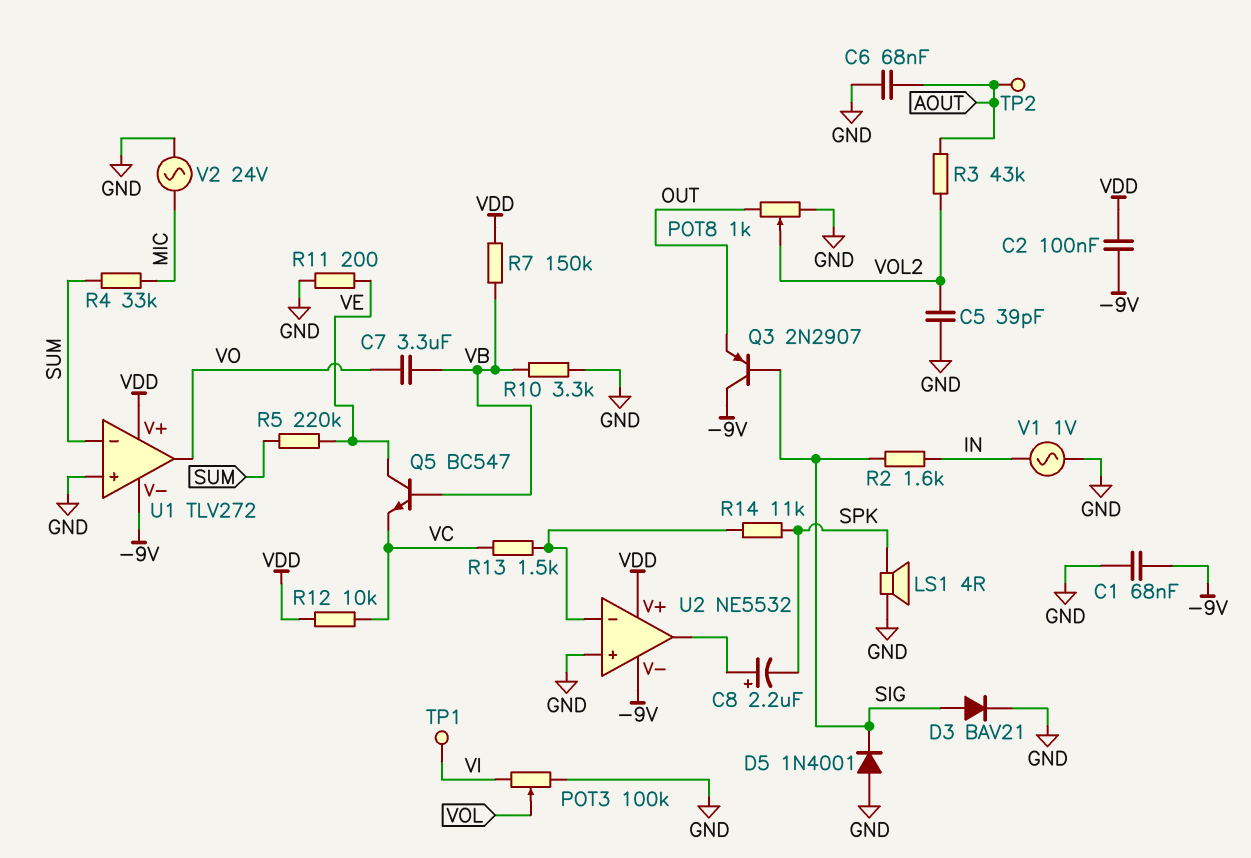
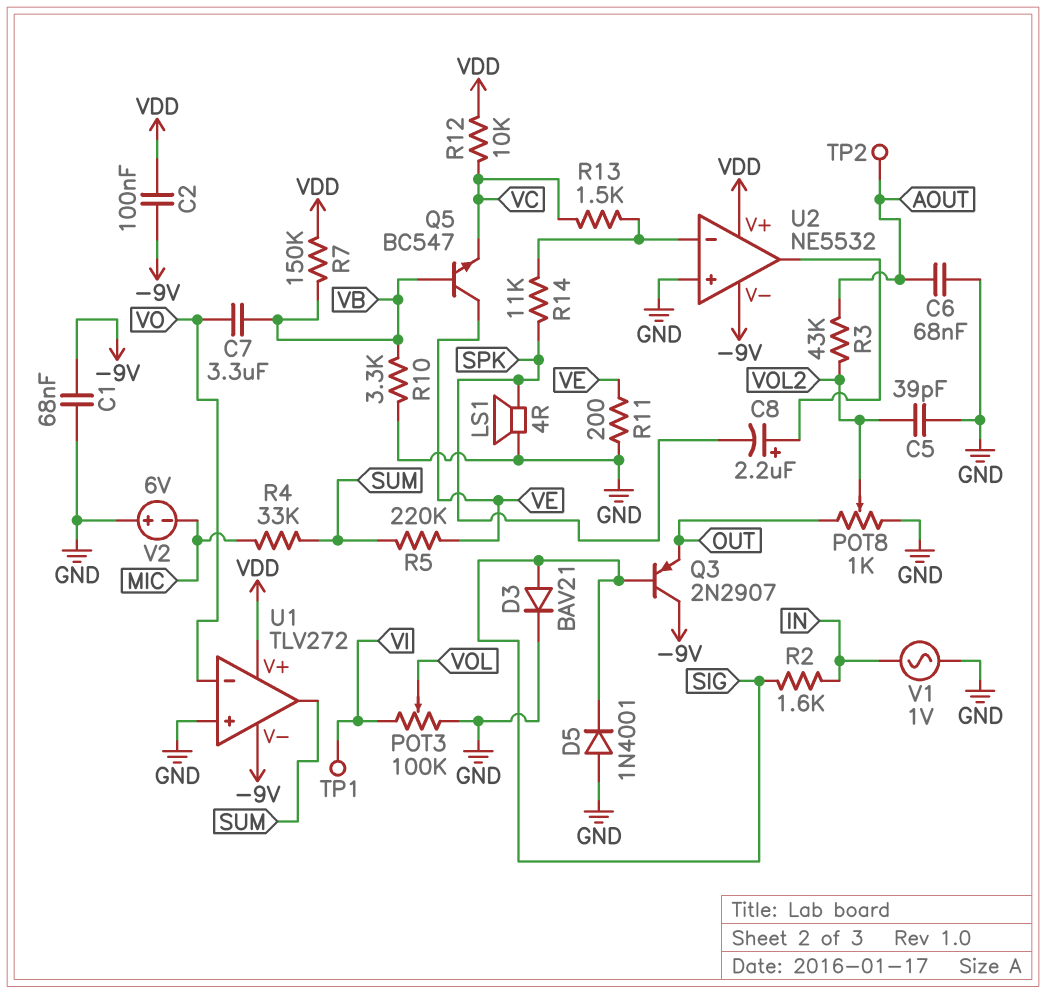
U1 pin in-: SUM -> VO
U1 pin out: VO -> SUM
V2: AC 24V (GND, MIC) -> 6V (plus GND, minus MIC)

